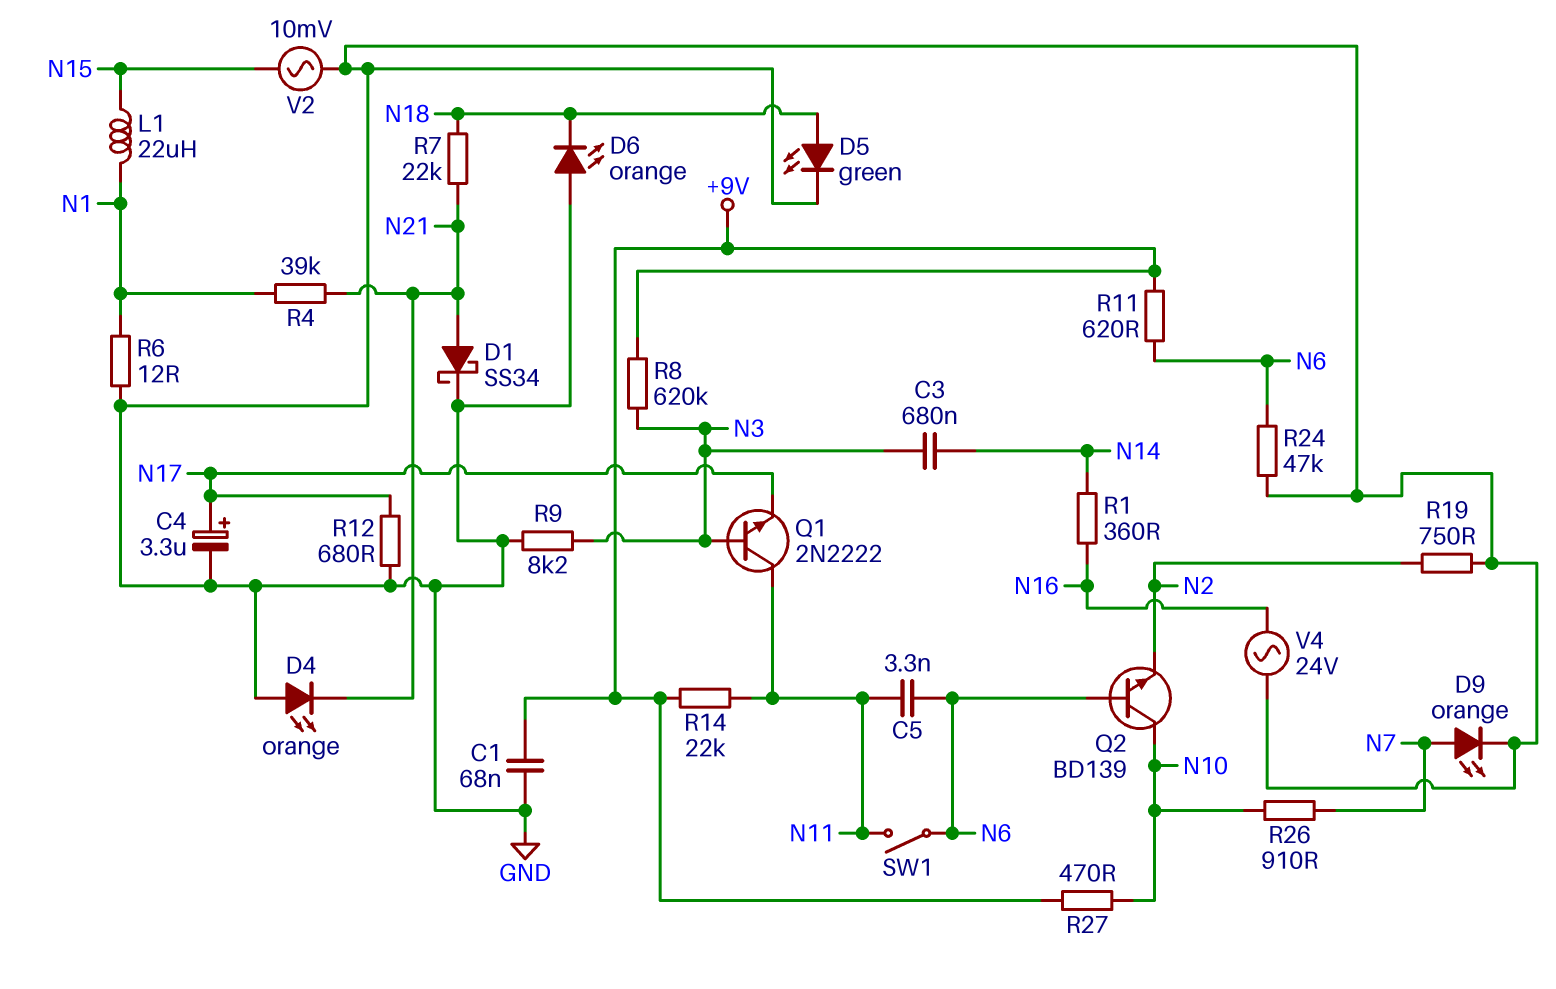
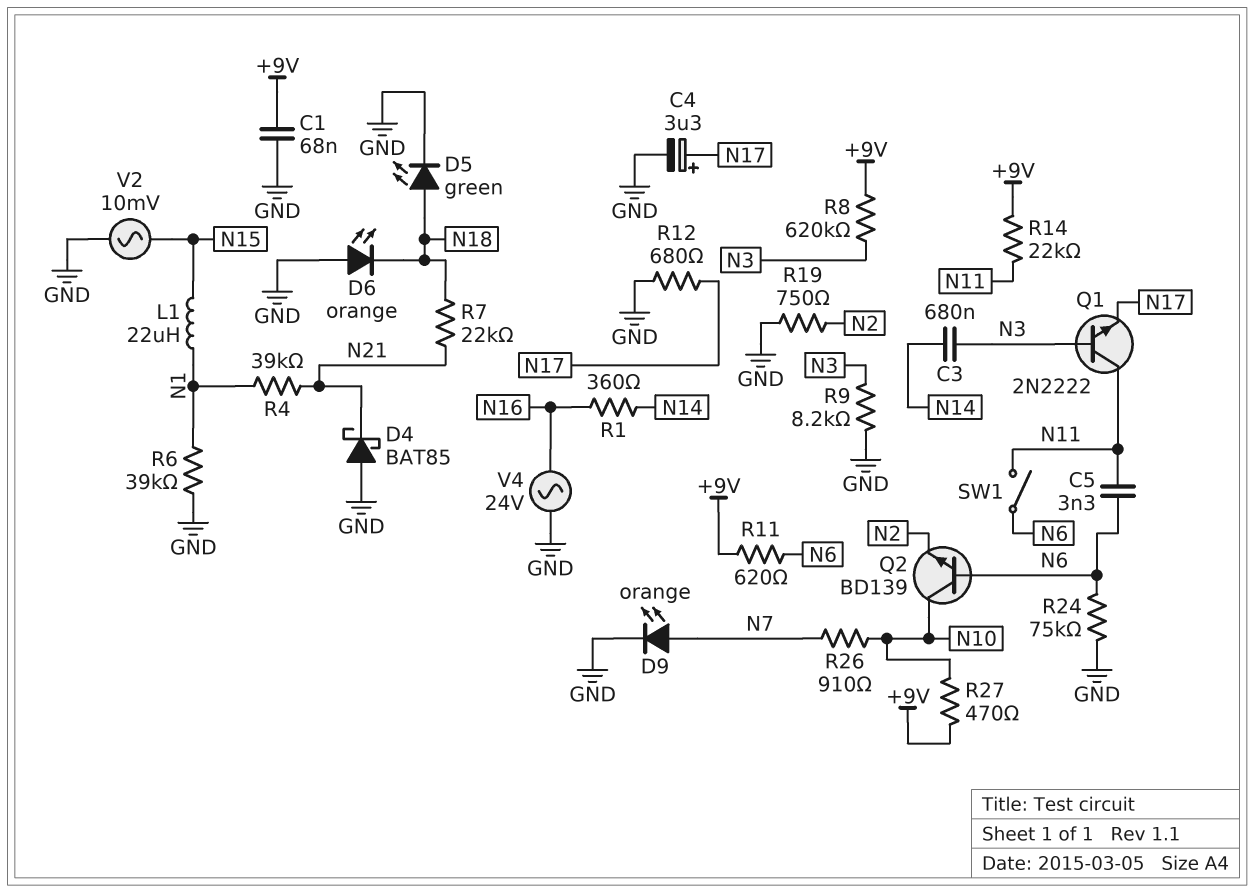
D1: schottky SS34 (A N21, K GND) -> none
D4: LED orange (A GND, K N21) -> schottky BAT85 (A GND, K N21)
R6: 12 (GND, N1) -> 39k (GND, N1)
R24: 47k (GND, N6) -> 75k (GND, N6)

